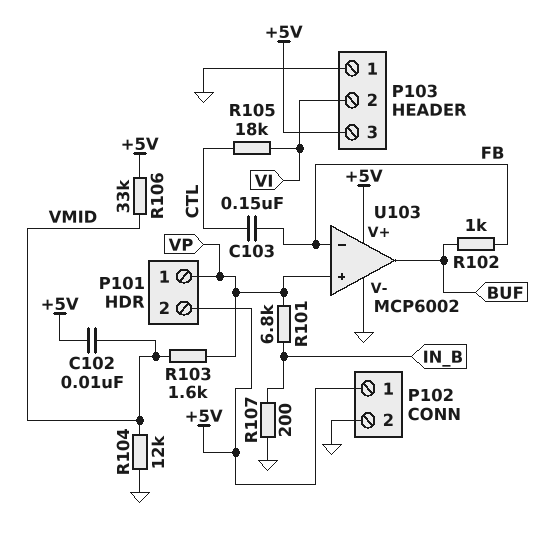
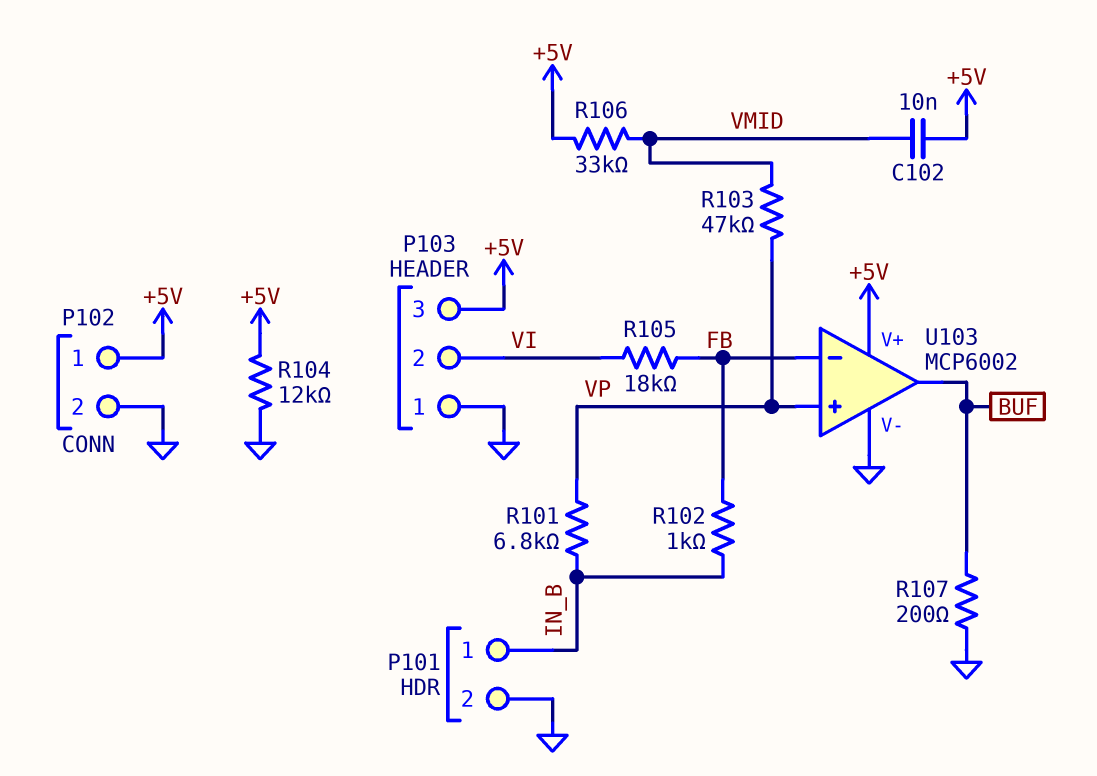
C103: 150nF (CTL, FB) -> none
P101 pin 1: VP -> IN_B
P101 pin 2: +5V -> GND
R102: 1k (BUF, FB) -> 1k (FB, IN_B)
R103: 1.6k (VMID, VP) -> 47k (VMID, VP)
R104: 12k (GND, VMID) -> 12k (+5V, GND)
R105: 18k (CTL, VI) -> 18k (FB, VI)
R107: 200 (GND, IN_B) -> 200 (BUF, GND)

